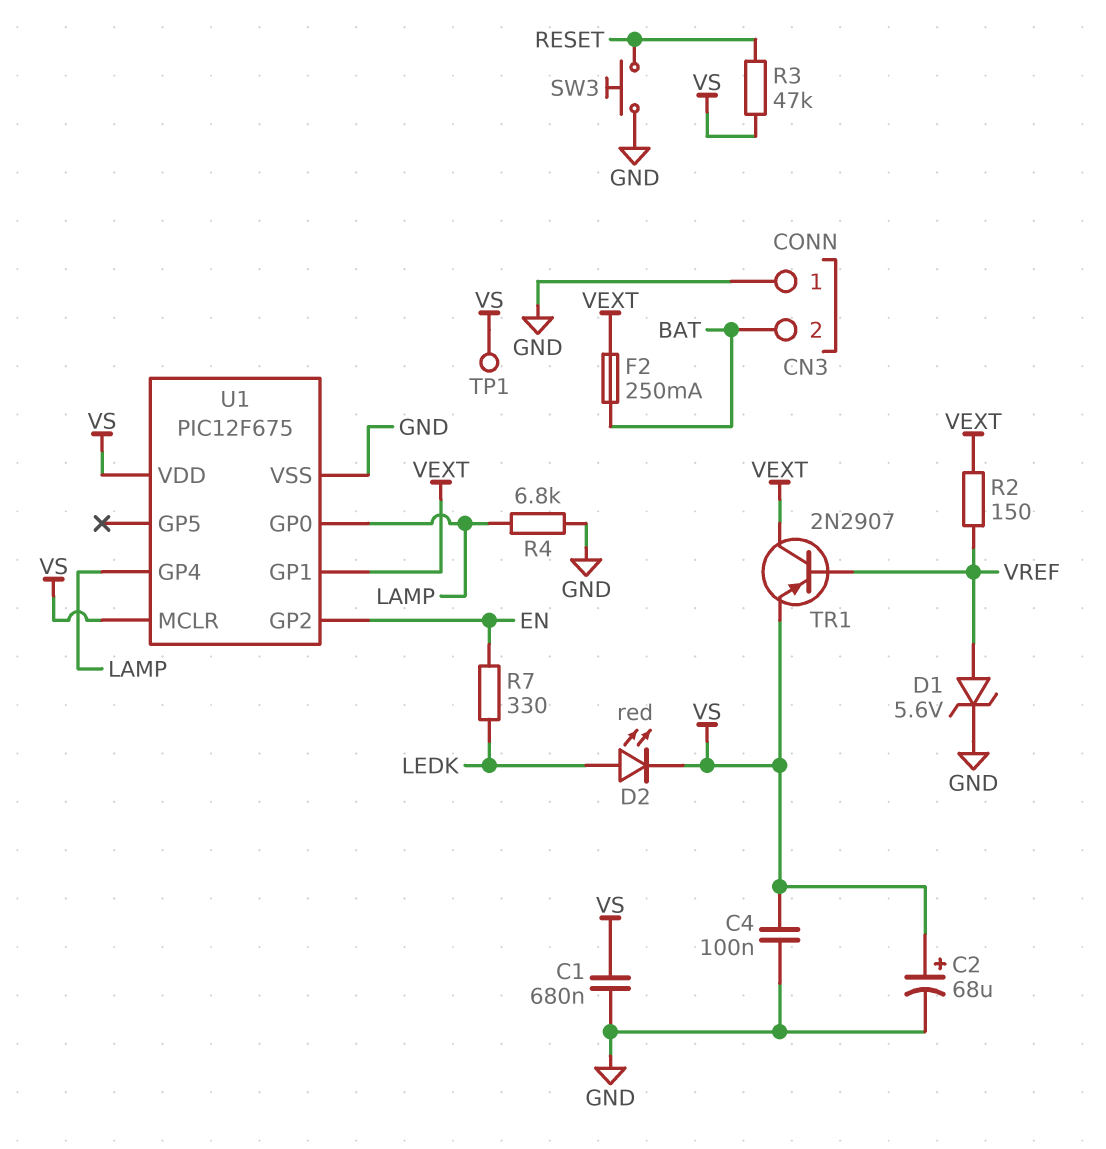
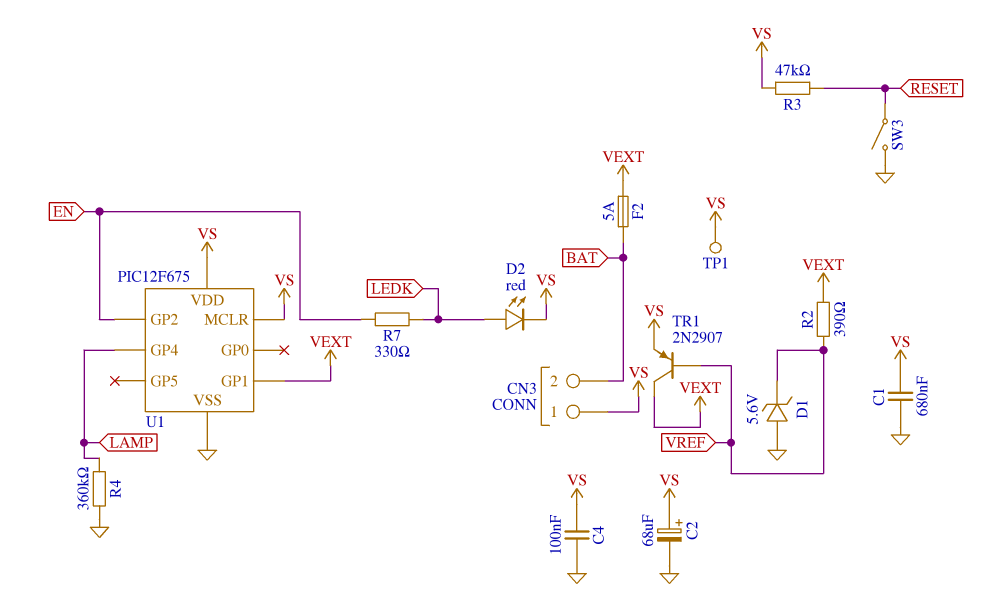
CN3 pin 1: GND -> VS
D1: zener 5.6V (A VREF, K GND) -> zener 5.6V (A GND, K VREF)
F2: 250mA (BAT, VEXT) -> 5A (BAT, VEXT)
R2: 150 (VEXT, VREF) -> 390 (VEXT, VREF)
R4: 6.8k (GND, LAMP) -> 360k (GND, LAMP)
SW3: button (GND, RESET) -> switch (GND, RESET)
U1 pin GP0: LAMP -> none

